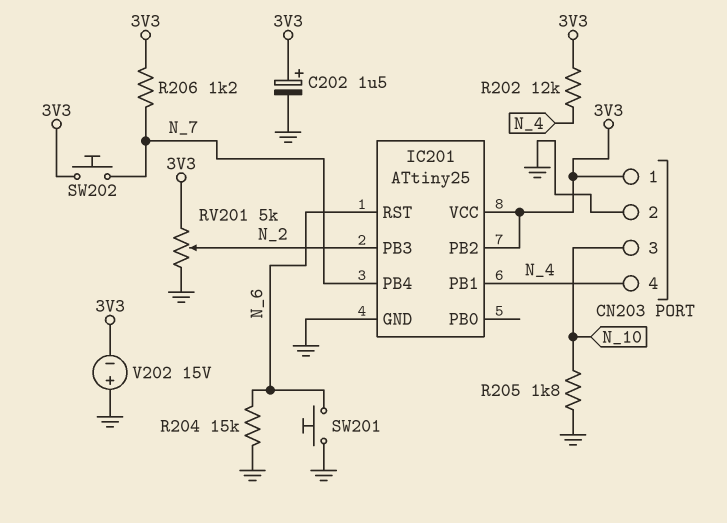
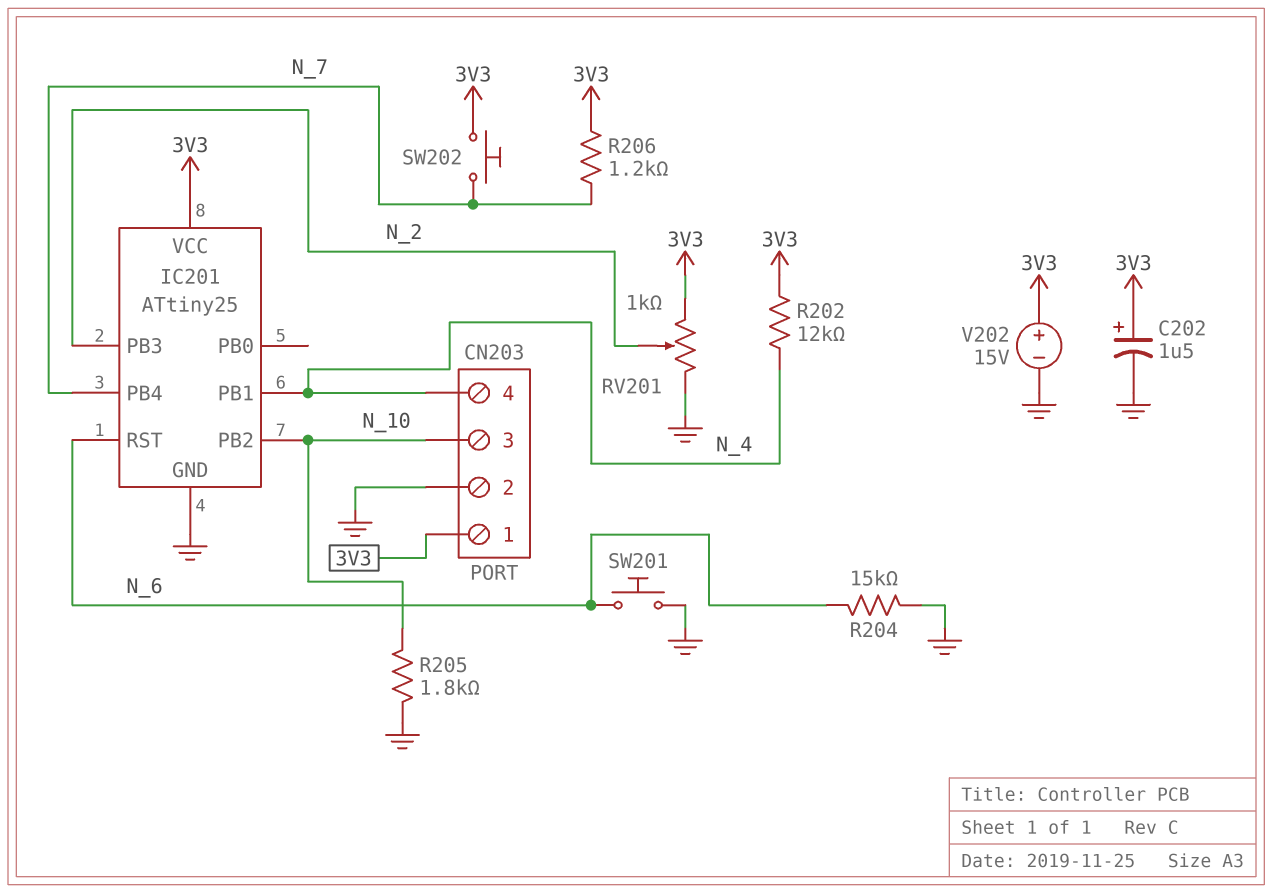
IC201 pin PB2: 3V3 -> N_10
RV201: 5k (3V3, GND, wiper N_2) -> 1k (3V3, GND, wiper N_2)
V202: 15V (plus GND, minus 3V3) -> 15V (plus 3V3, minus GND)

